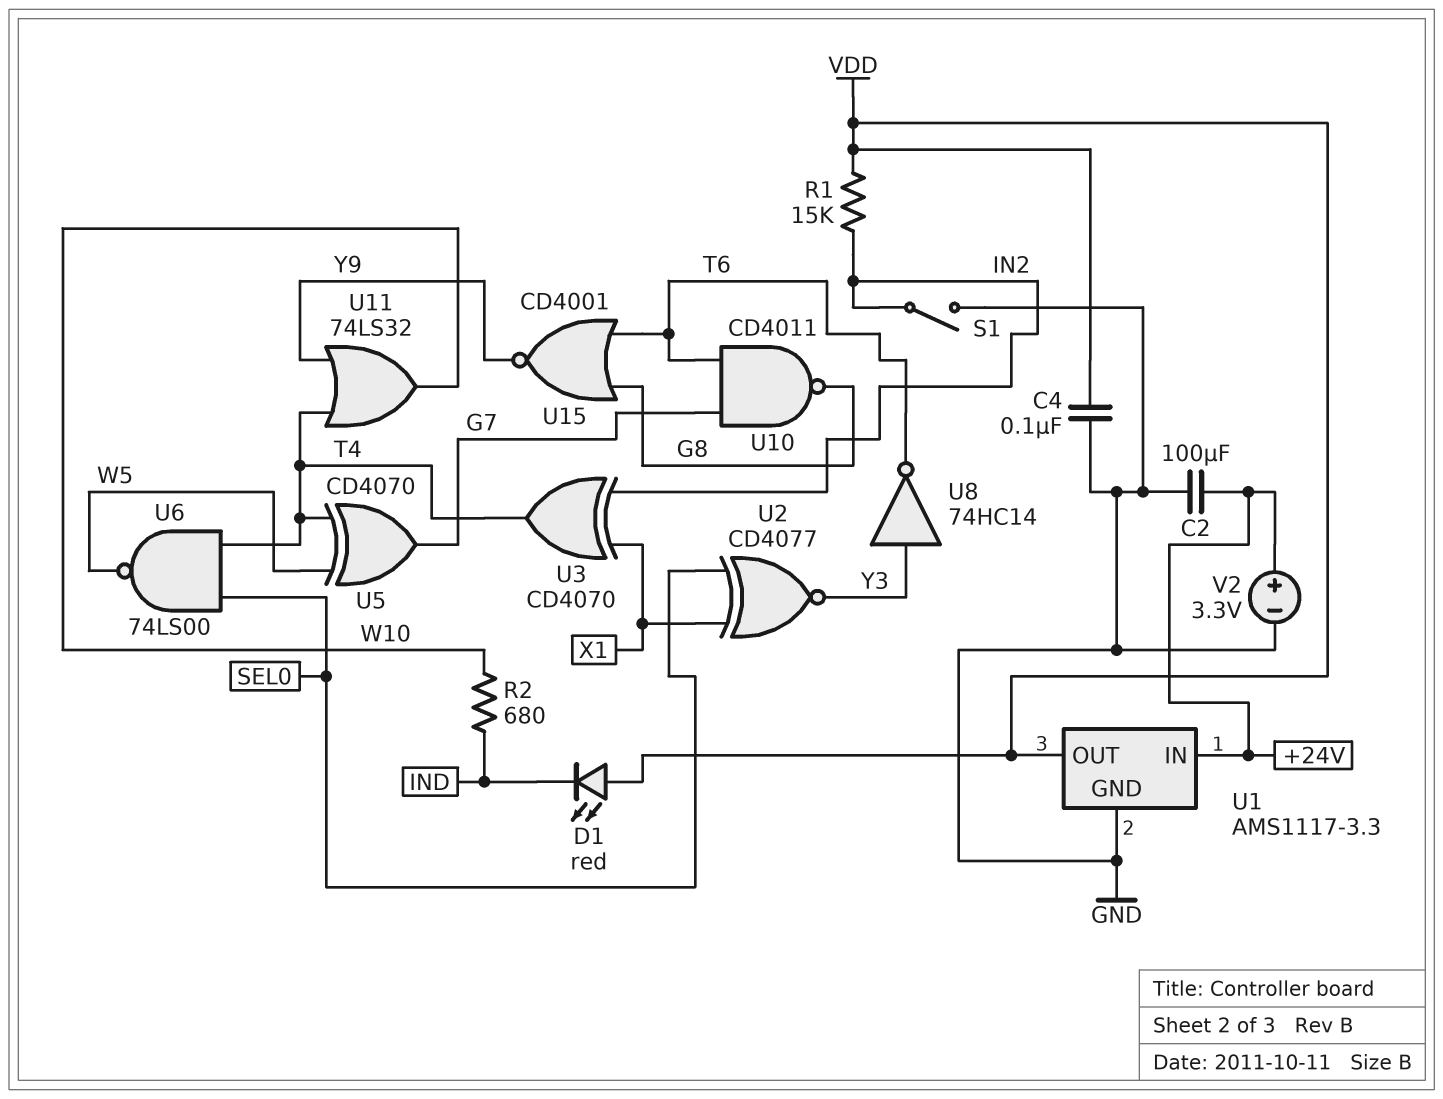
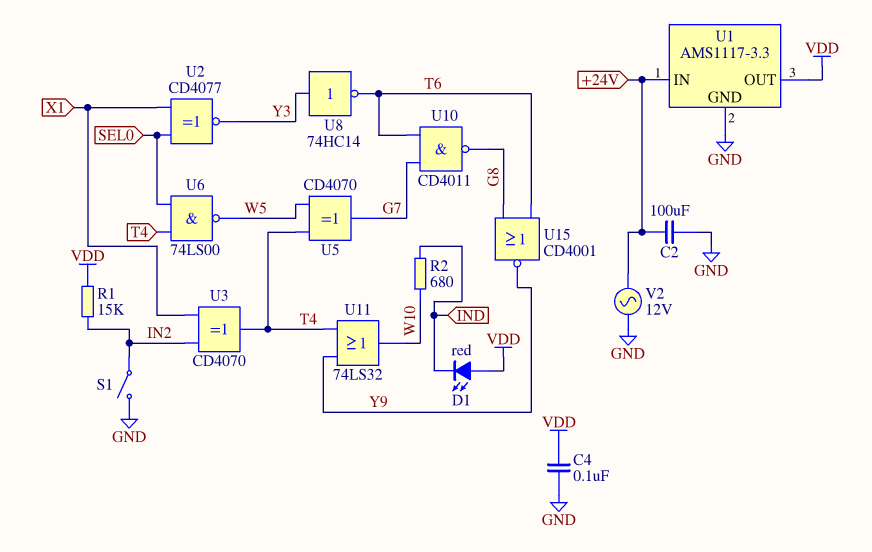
V2: 3.3V (plus +24V, minus GND) -> AC 12V (+24V, GND)

